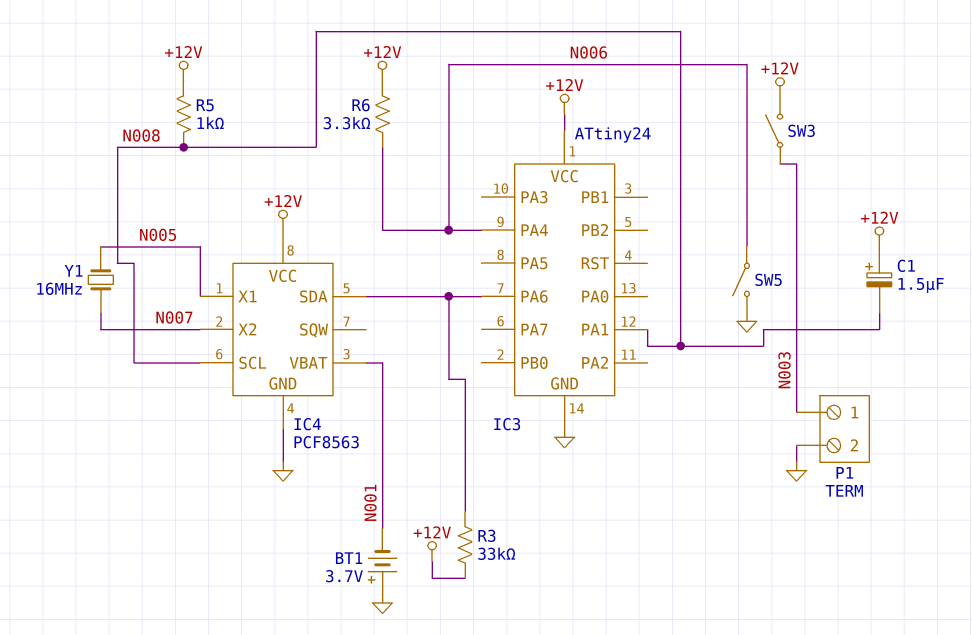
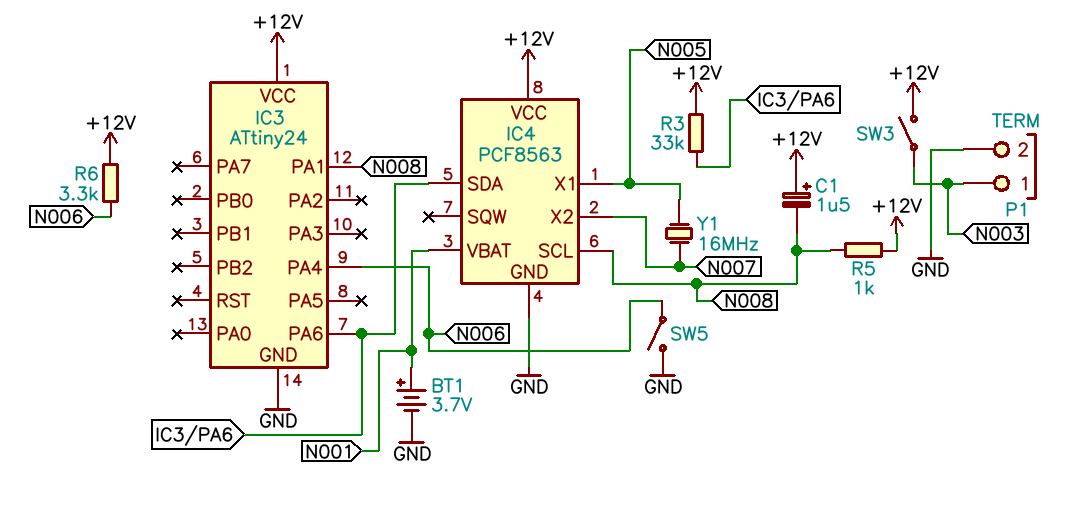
BT1: 3.7V (plus GND, minus N001) -> 3.7V (plus N001, minus GND)

